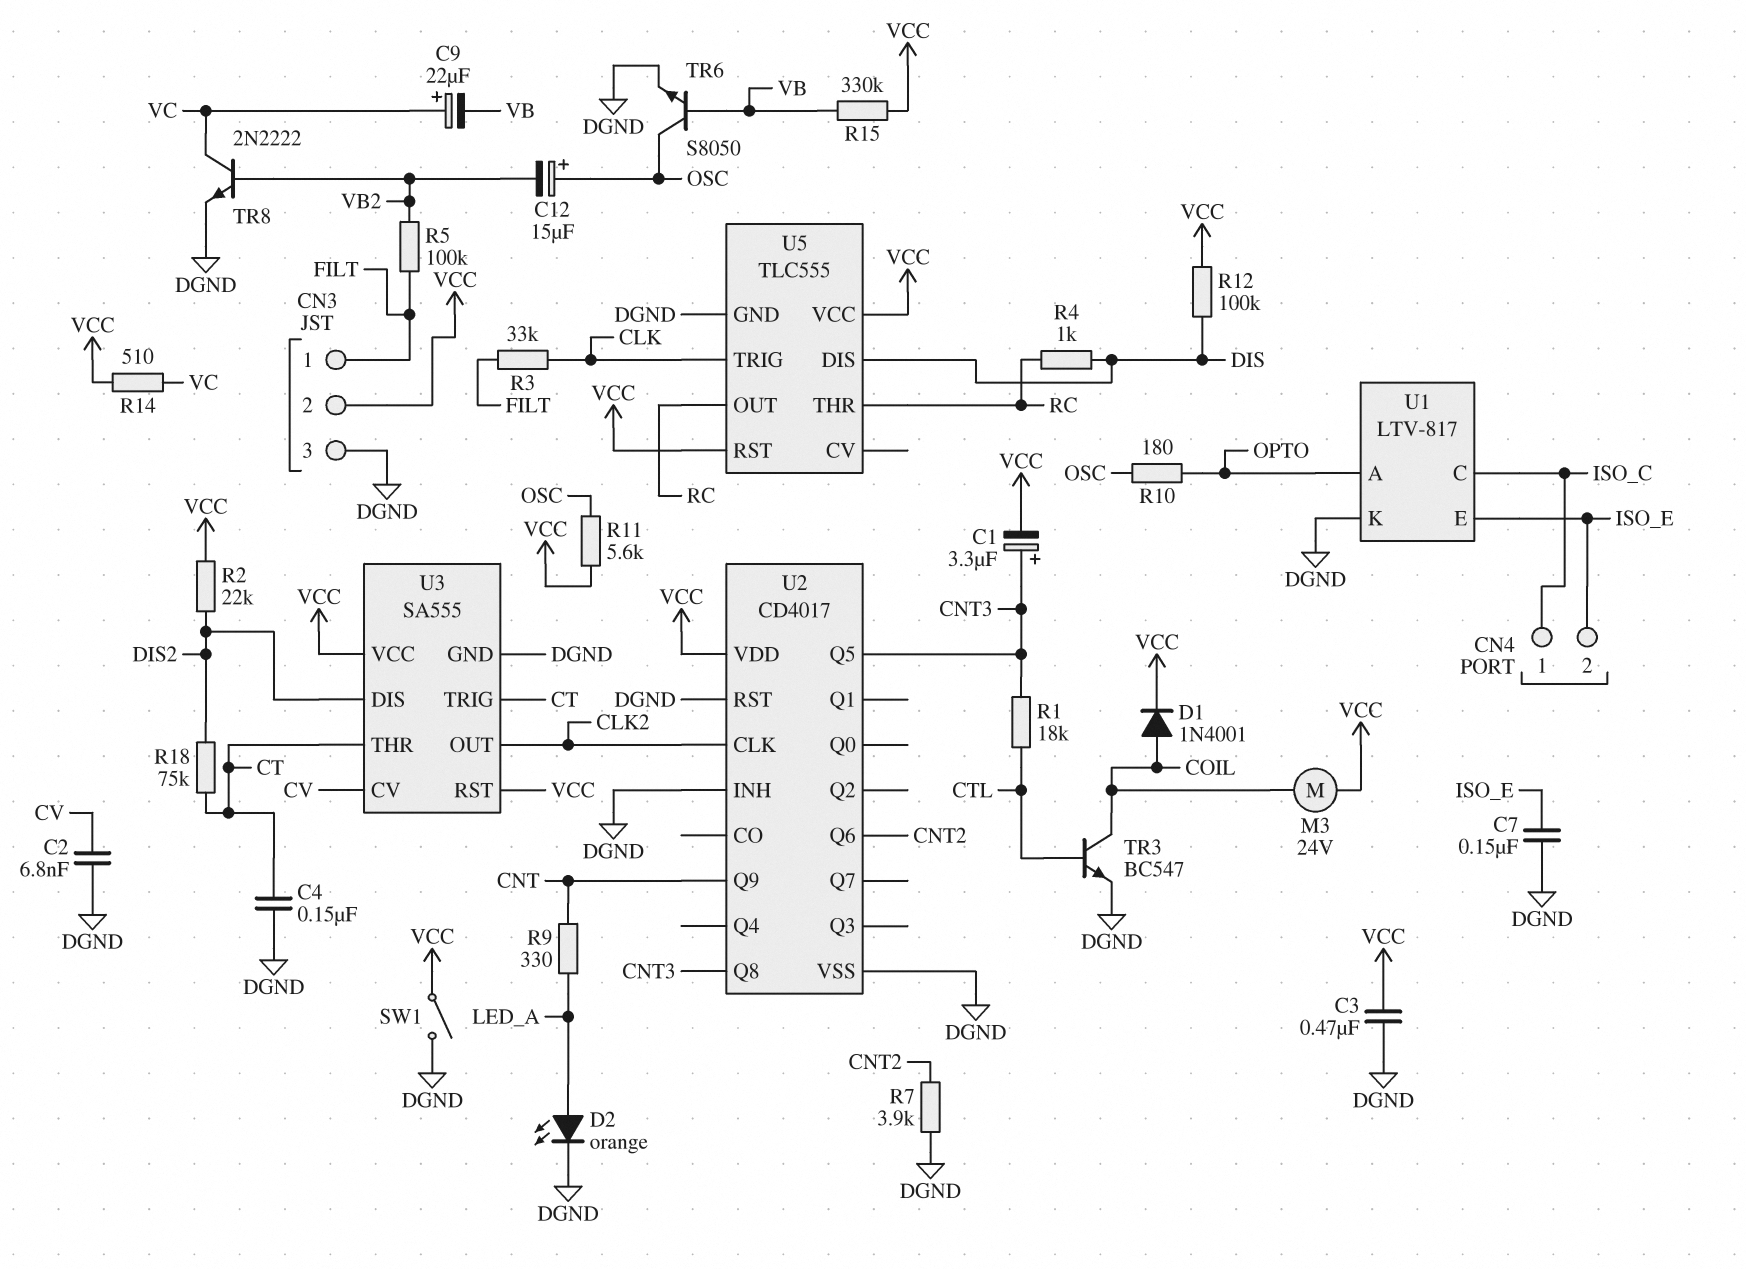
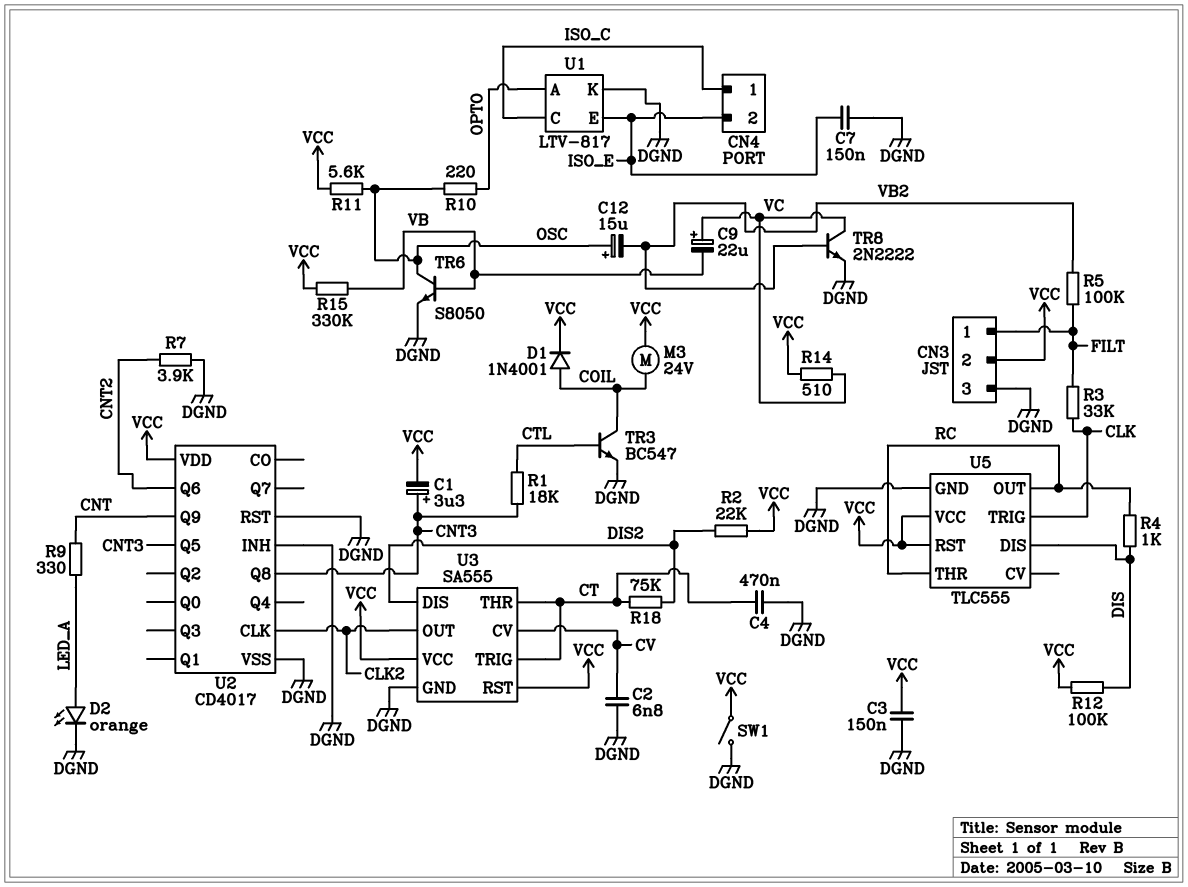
C3: 470nF (DGND, VCC) -> 150nF (DGND, VCC)
C4: 150nF (CT, DGND) -> 470nF (CT, DGND)
R10: 180 (OPTO, OSC) -> 220 (OPTO, OSC)

